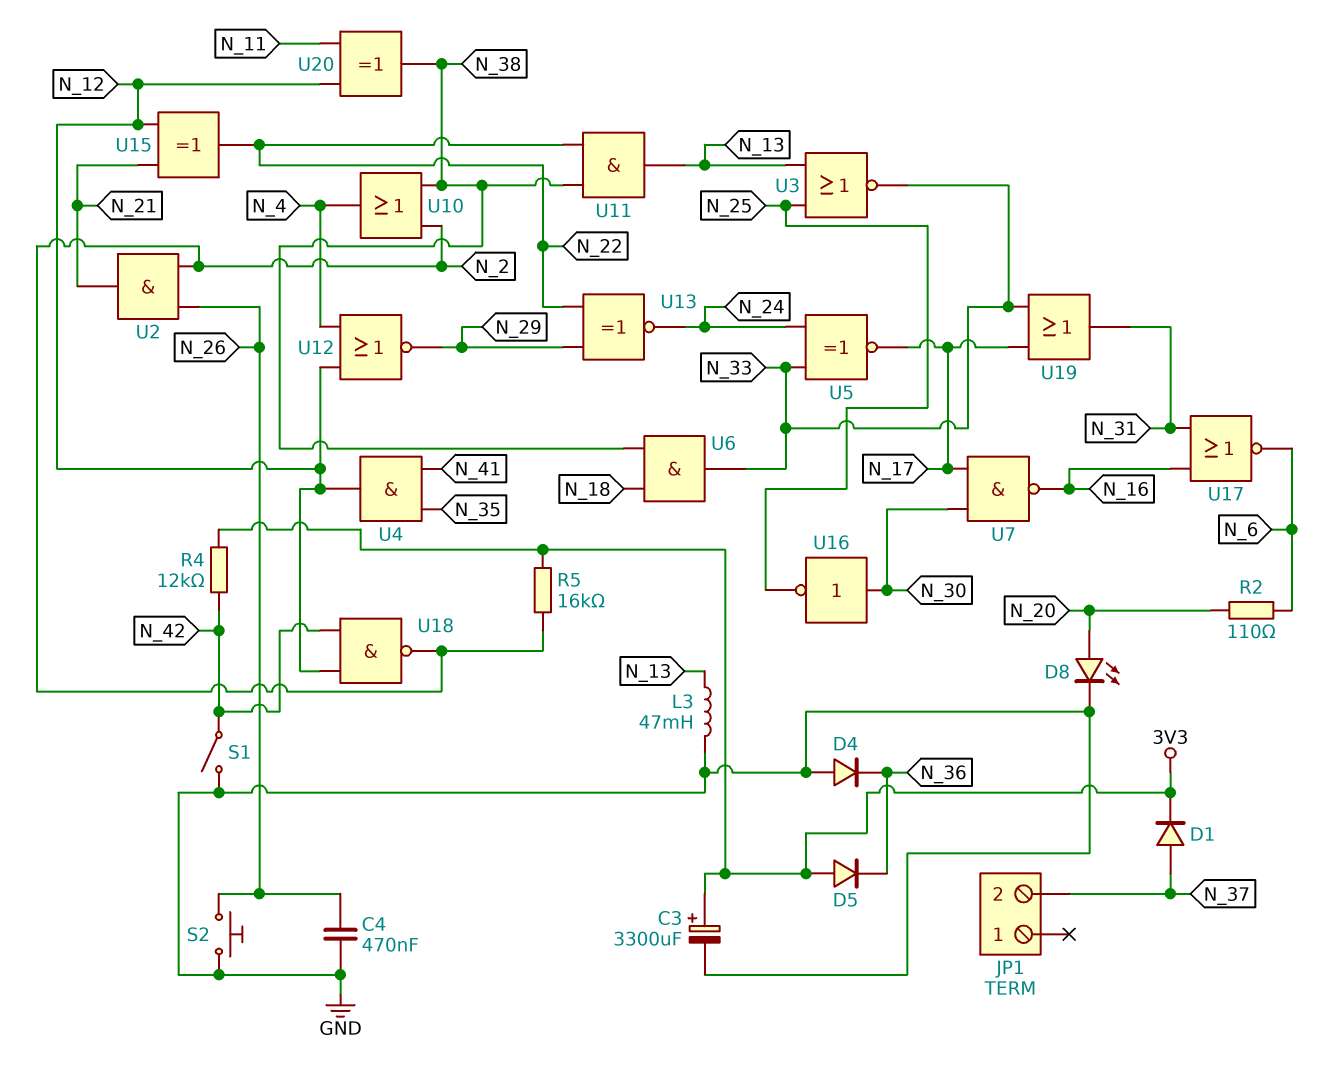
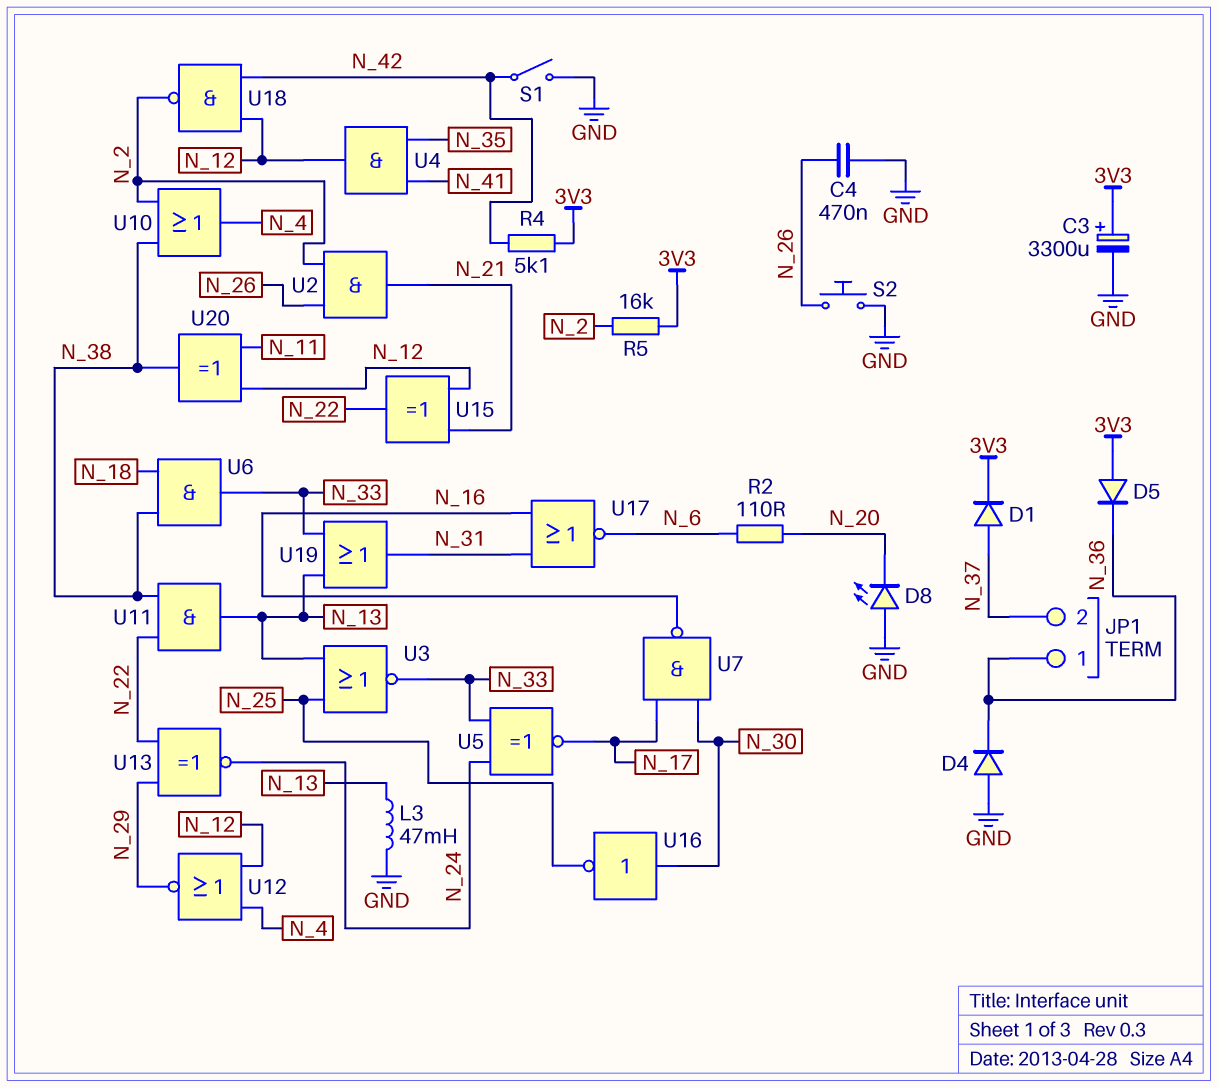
D8: LED (A N_20, K GND) -> LED (A GND, K N_20)
JP1 pin 1: none -> N_36
R4: 12k (3V3, N_42) -> 5.1k (3V3, N_42)
U19: OR (in N_17, in N_33, out N_31) -> OR (in N_13, in N_33, out N_31)

